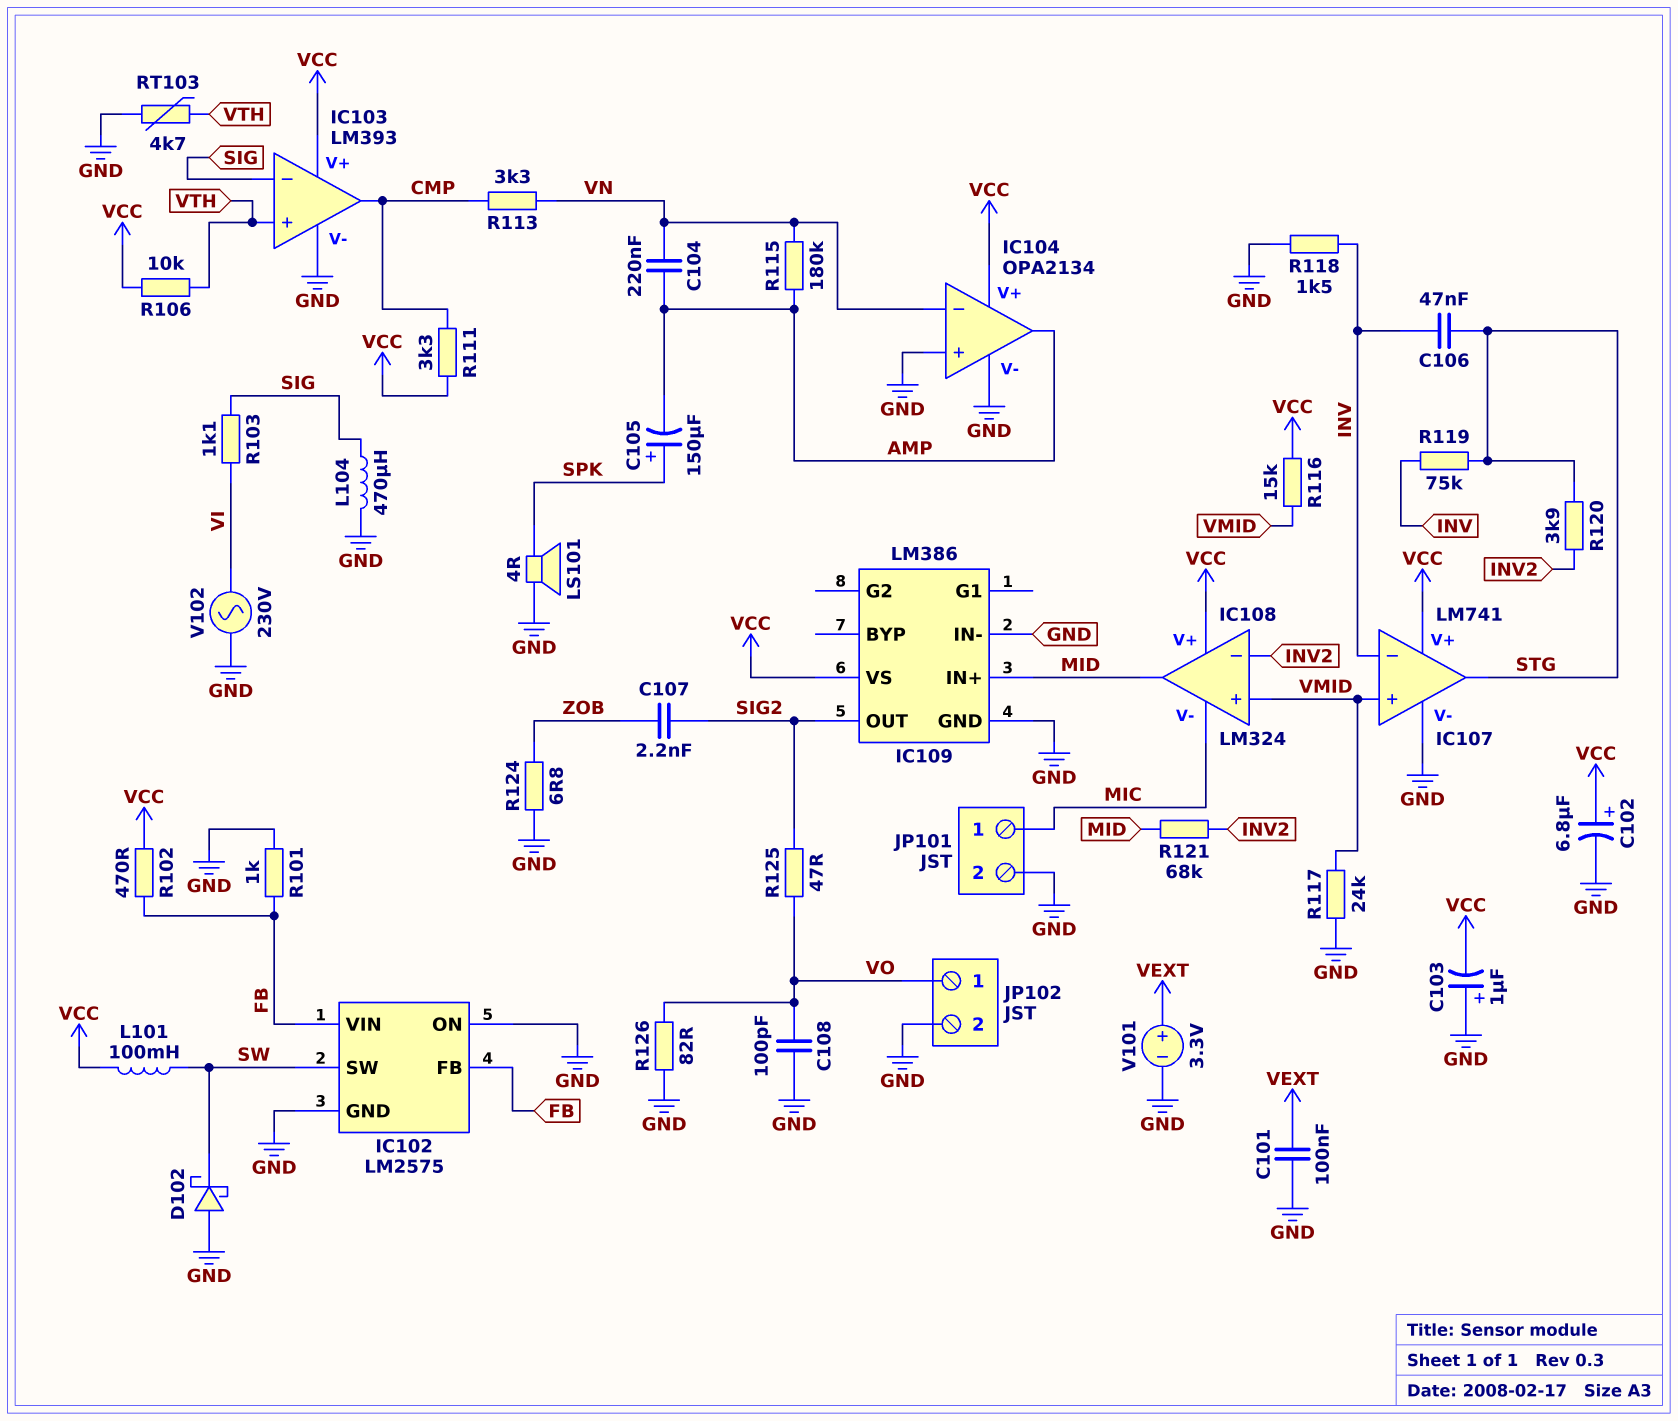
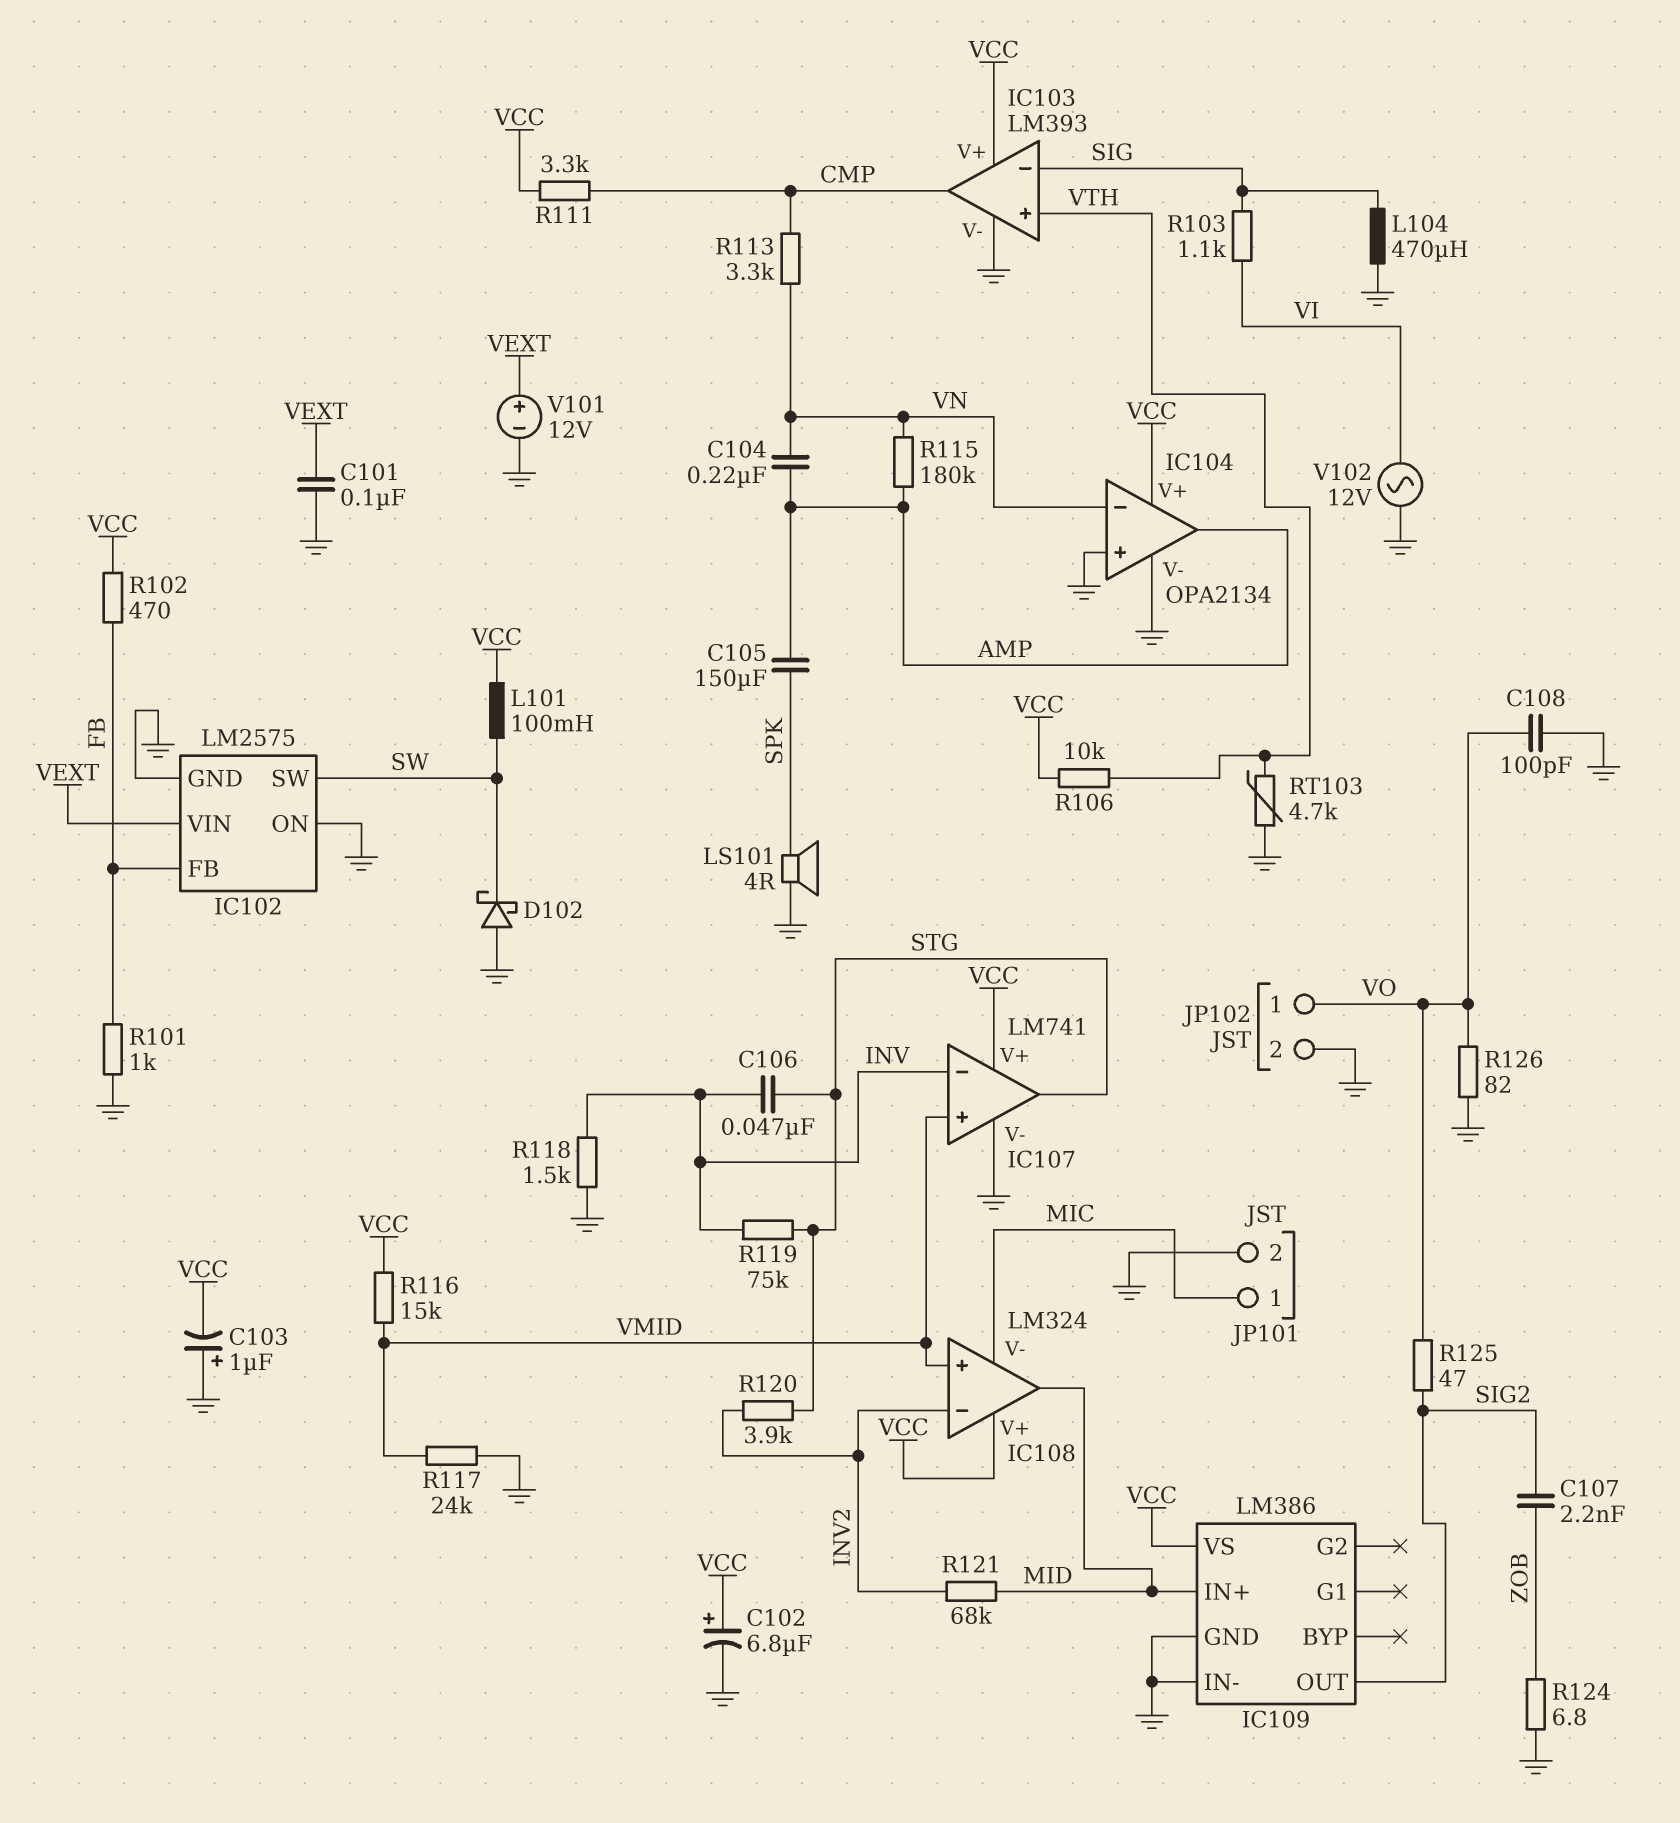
C105: 150uF (plus SPK, minus AMP) -> 150uF (AMP, SPK)
IC102 pin VIN: FB -> VEXT
V101: 3.3V (plus VEXT, minus GND) -> 12V (plus VEXT, minus GND)
V102: AC 230V (GND, VI) -> AC 12V (GND, VI)

